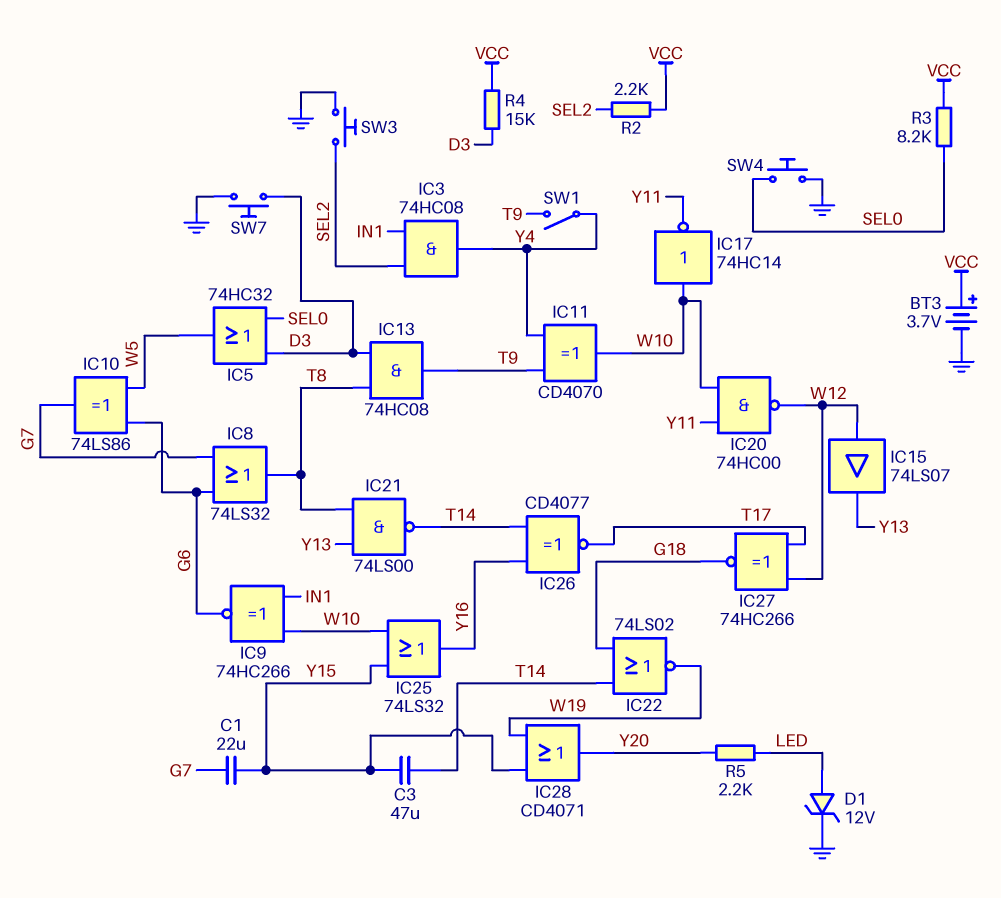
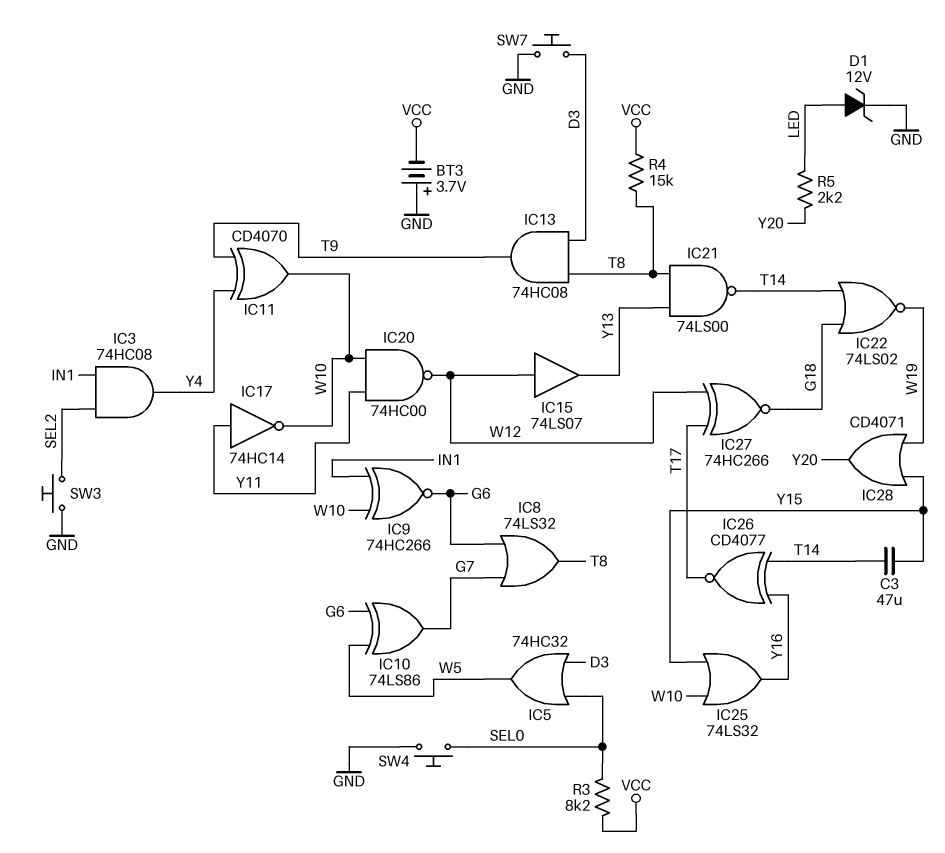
BT3: 3.7V (plus VCC, minus GND) -> 3.7V (plus GND, minus VCC)
C1: 22uF (G7, Y15) -> none
IC17: NOT 74HC14 (in W10, out Y11) -> NOT 74HC14 (in Y11, out W10)
R2: 2.2k (SEL2, VCC) -> none
R4: 15k (D3, VCC) -> 15k (T8, VCC)
SW1: switch (T9, Y4) -> none

